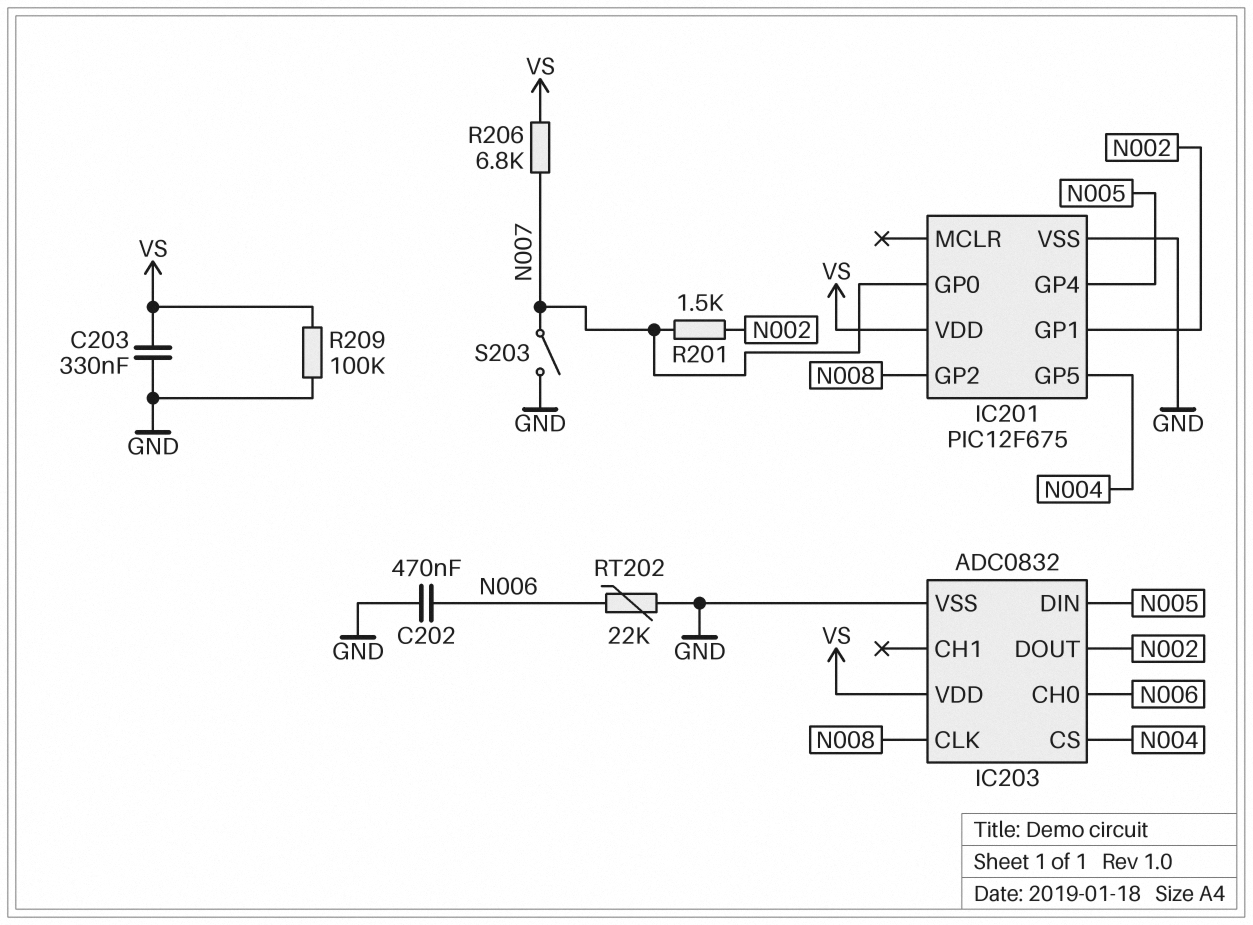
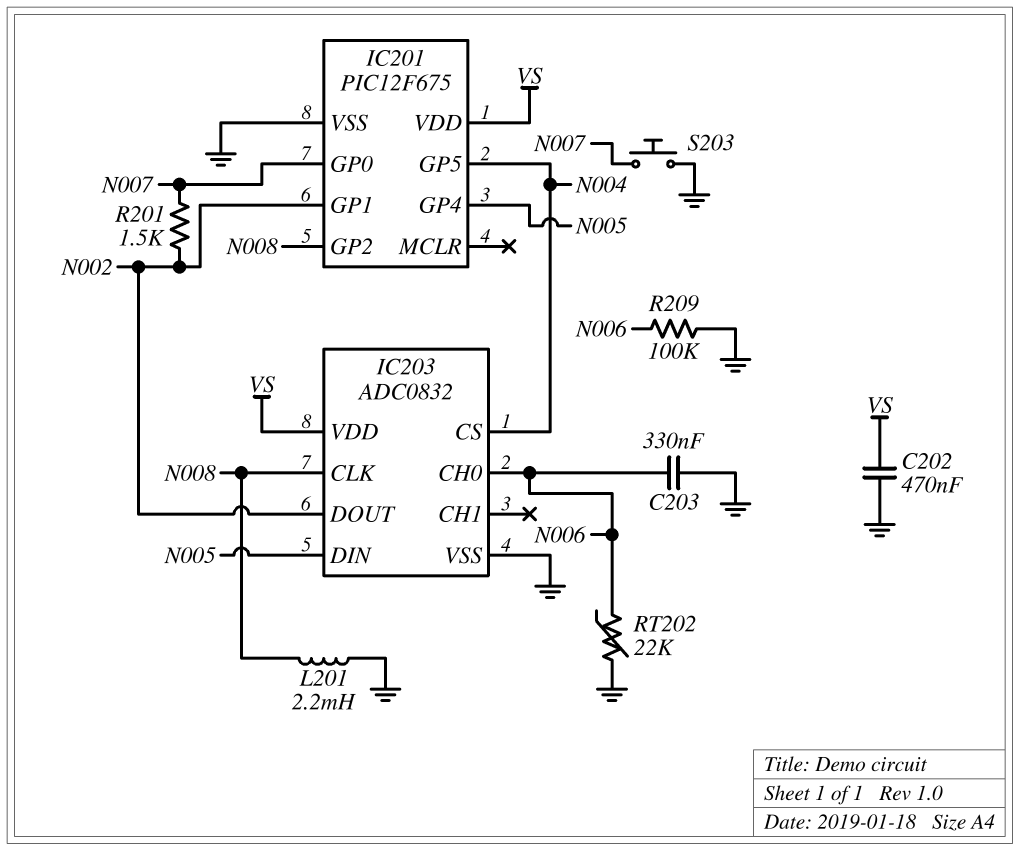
C202: 470nF (GND, N006) -> 470nF (GND, VS)
C203: 330nF (GND, VS) -> 330nF (GND, N006)
L201: none -> 2.2mH (GND, N008)
R206: 6.8k (N007, VS) -> none
R209: 100k (GND, VS) -> 100k (GND, N006)
S203: switch (GND, N007) -> button (GND, N007)

